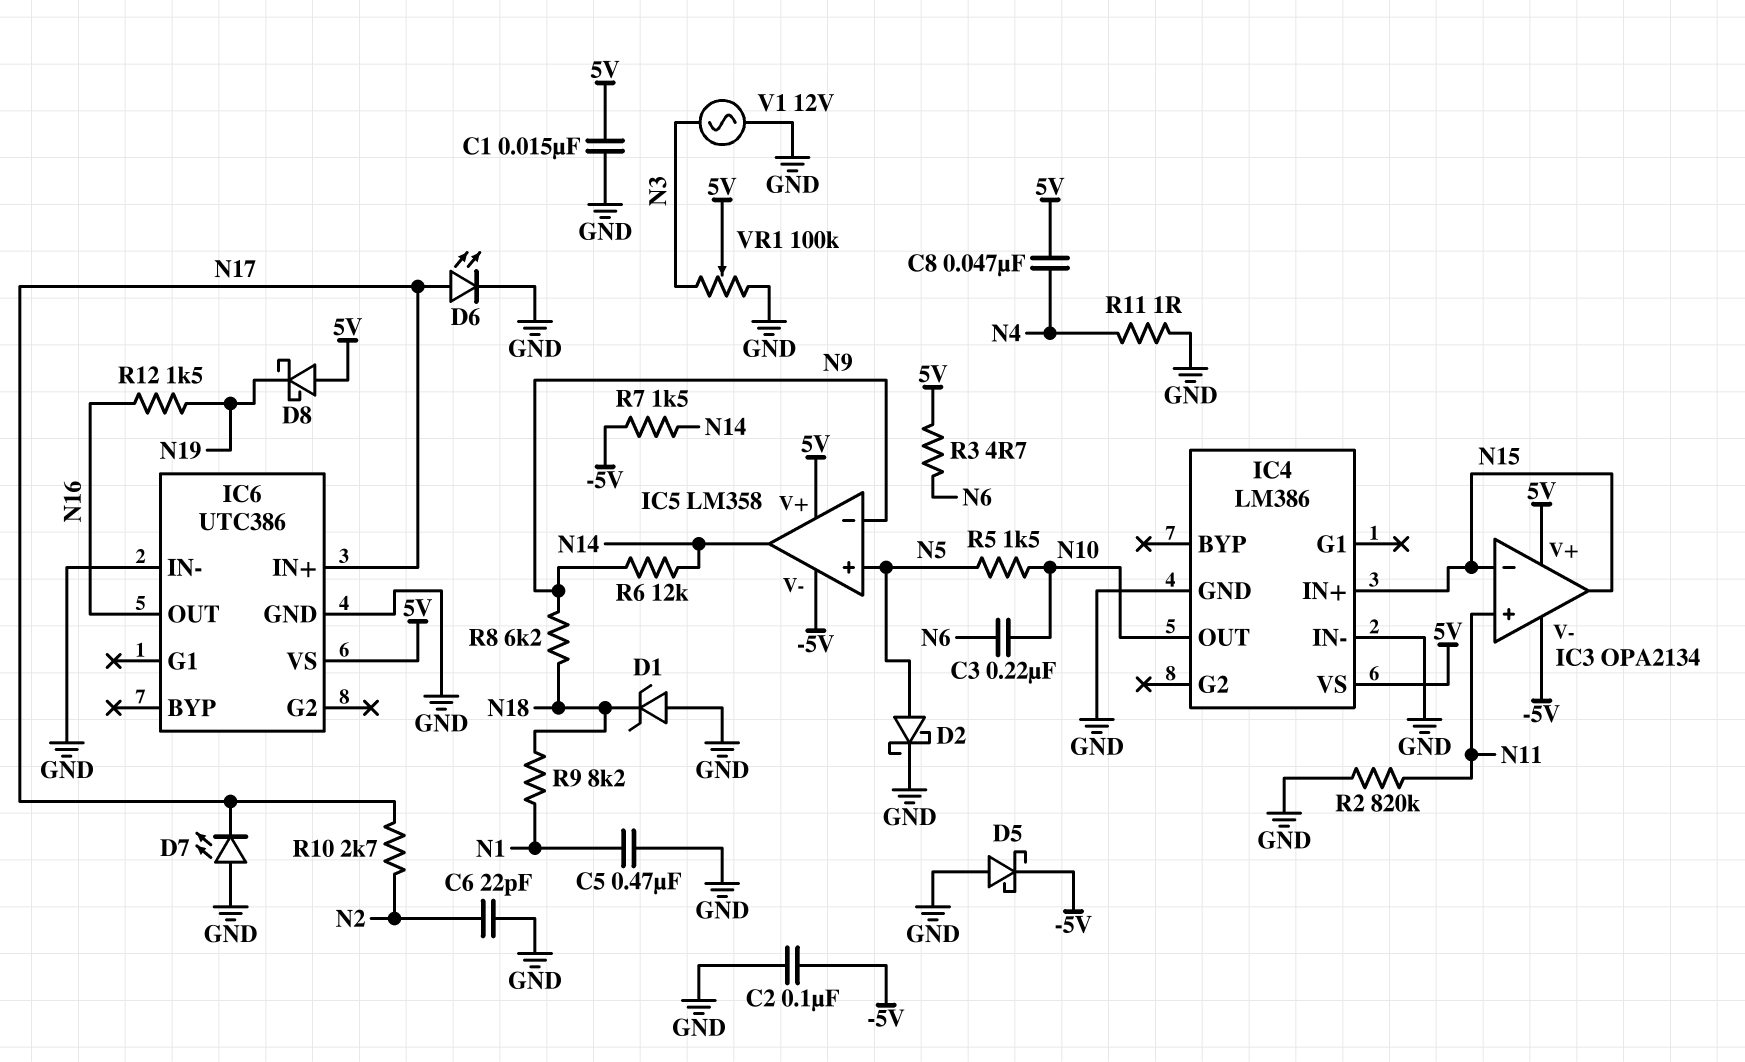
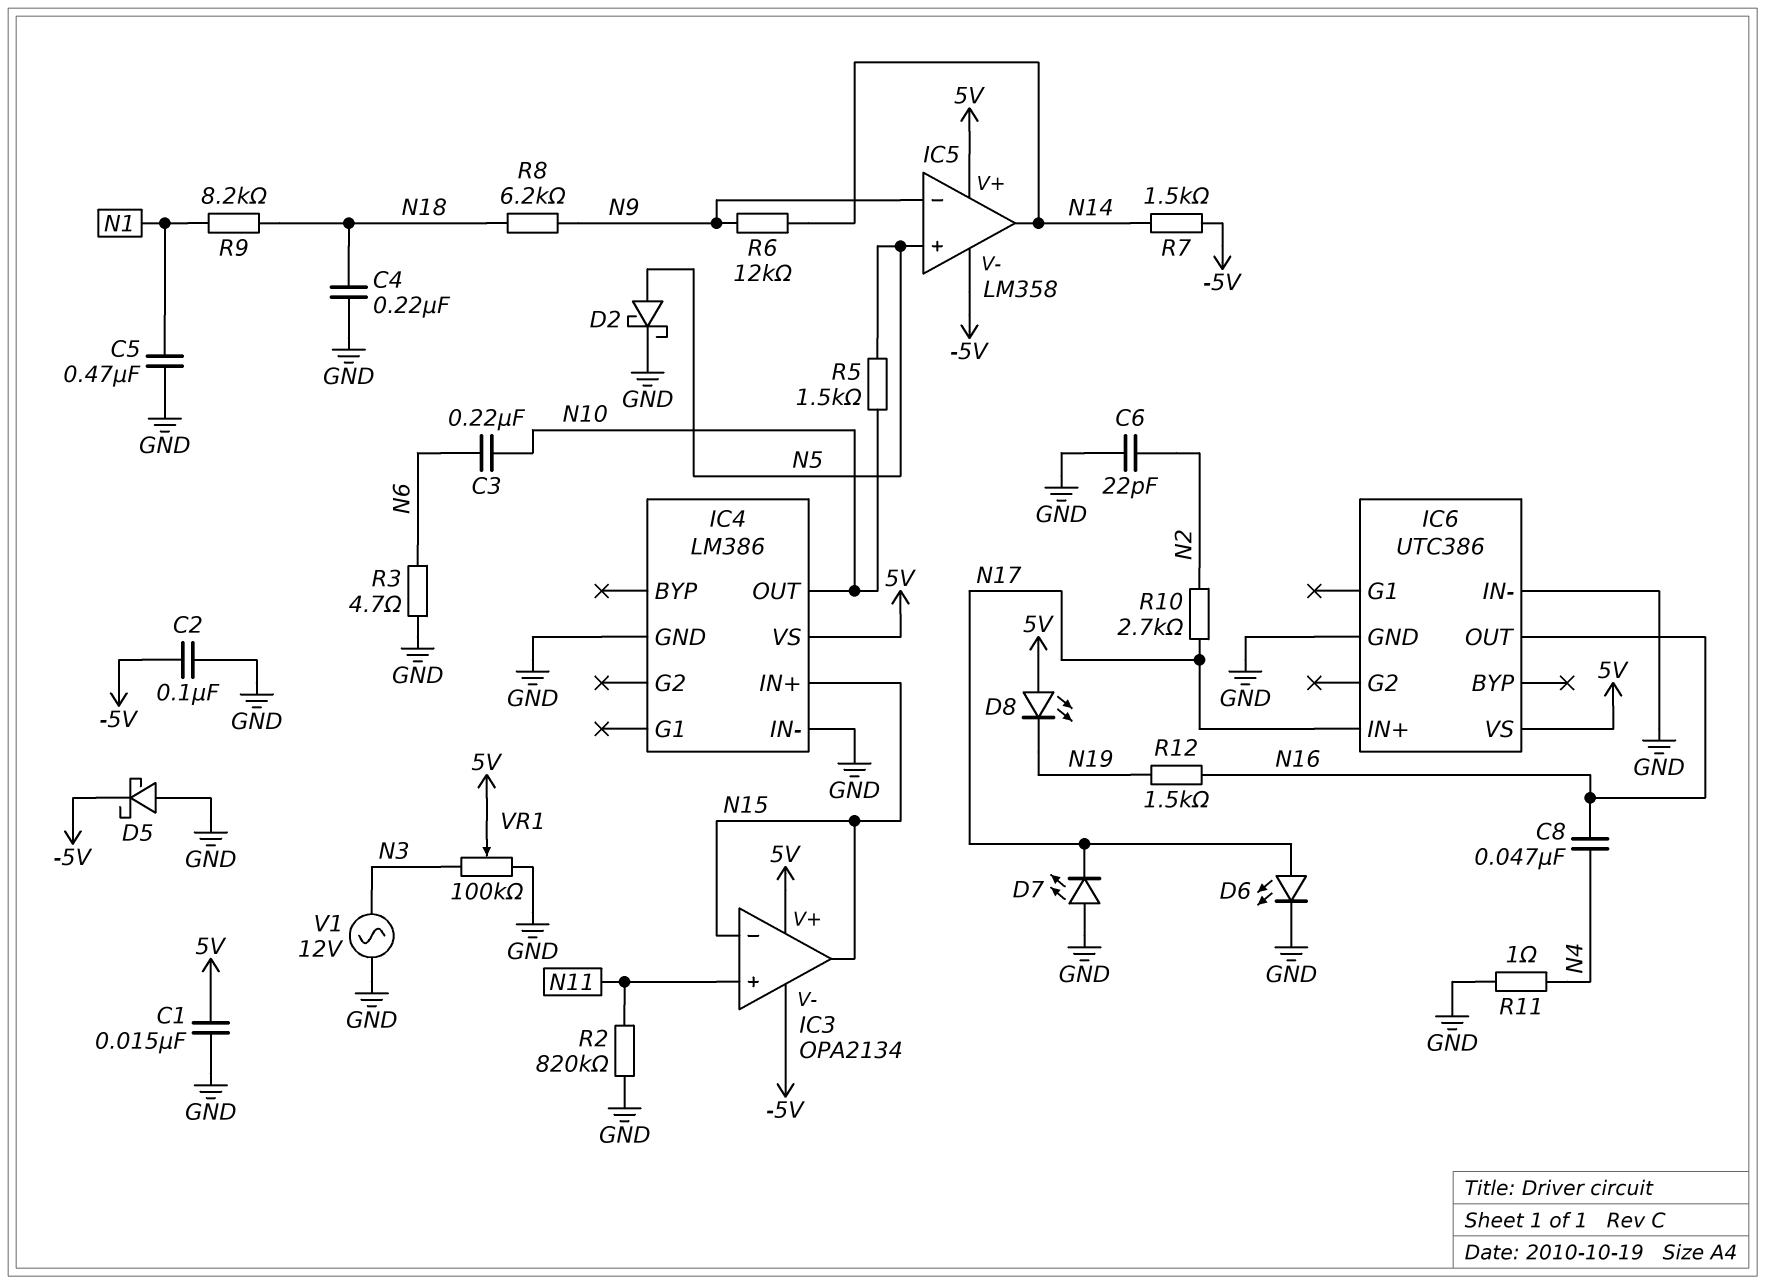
C4: none -> 220nF (GND, N18)
C8: 47nF (5V, N4) -> 47nF (N4, N16)
D1: zener (A GND, K N18) -> none
D8: schottky (A 5V, K N19) -> LED (A 5V, K N19)
R3: 4.7 (5V, N6) -> 4.7 (GND, N6)

